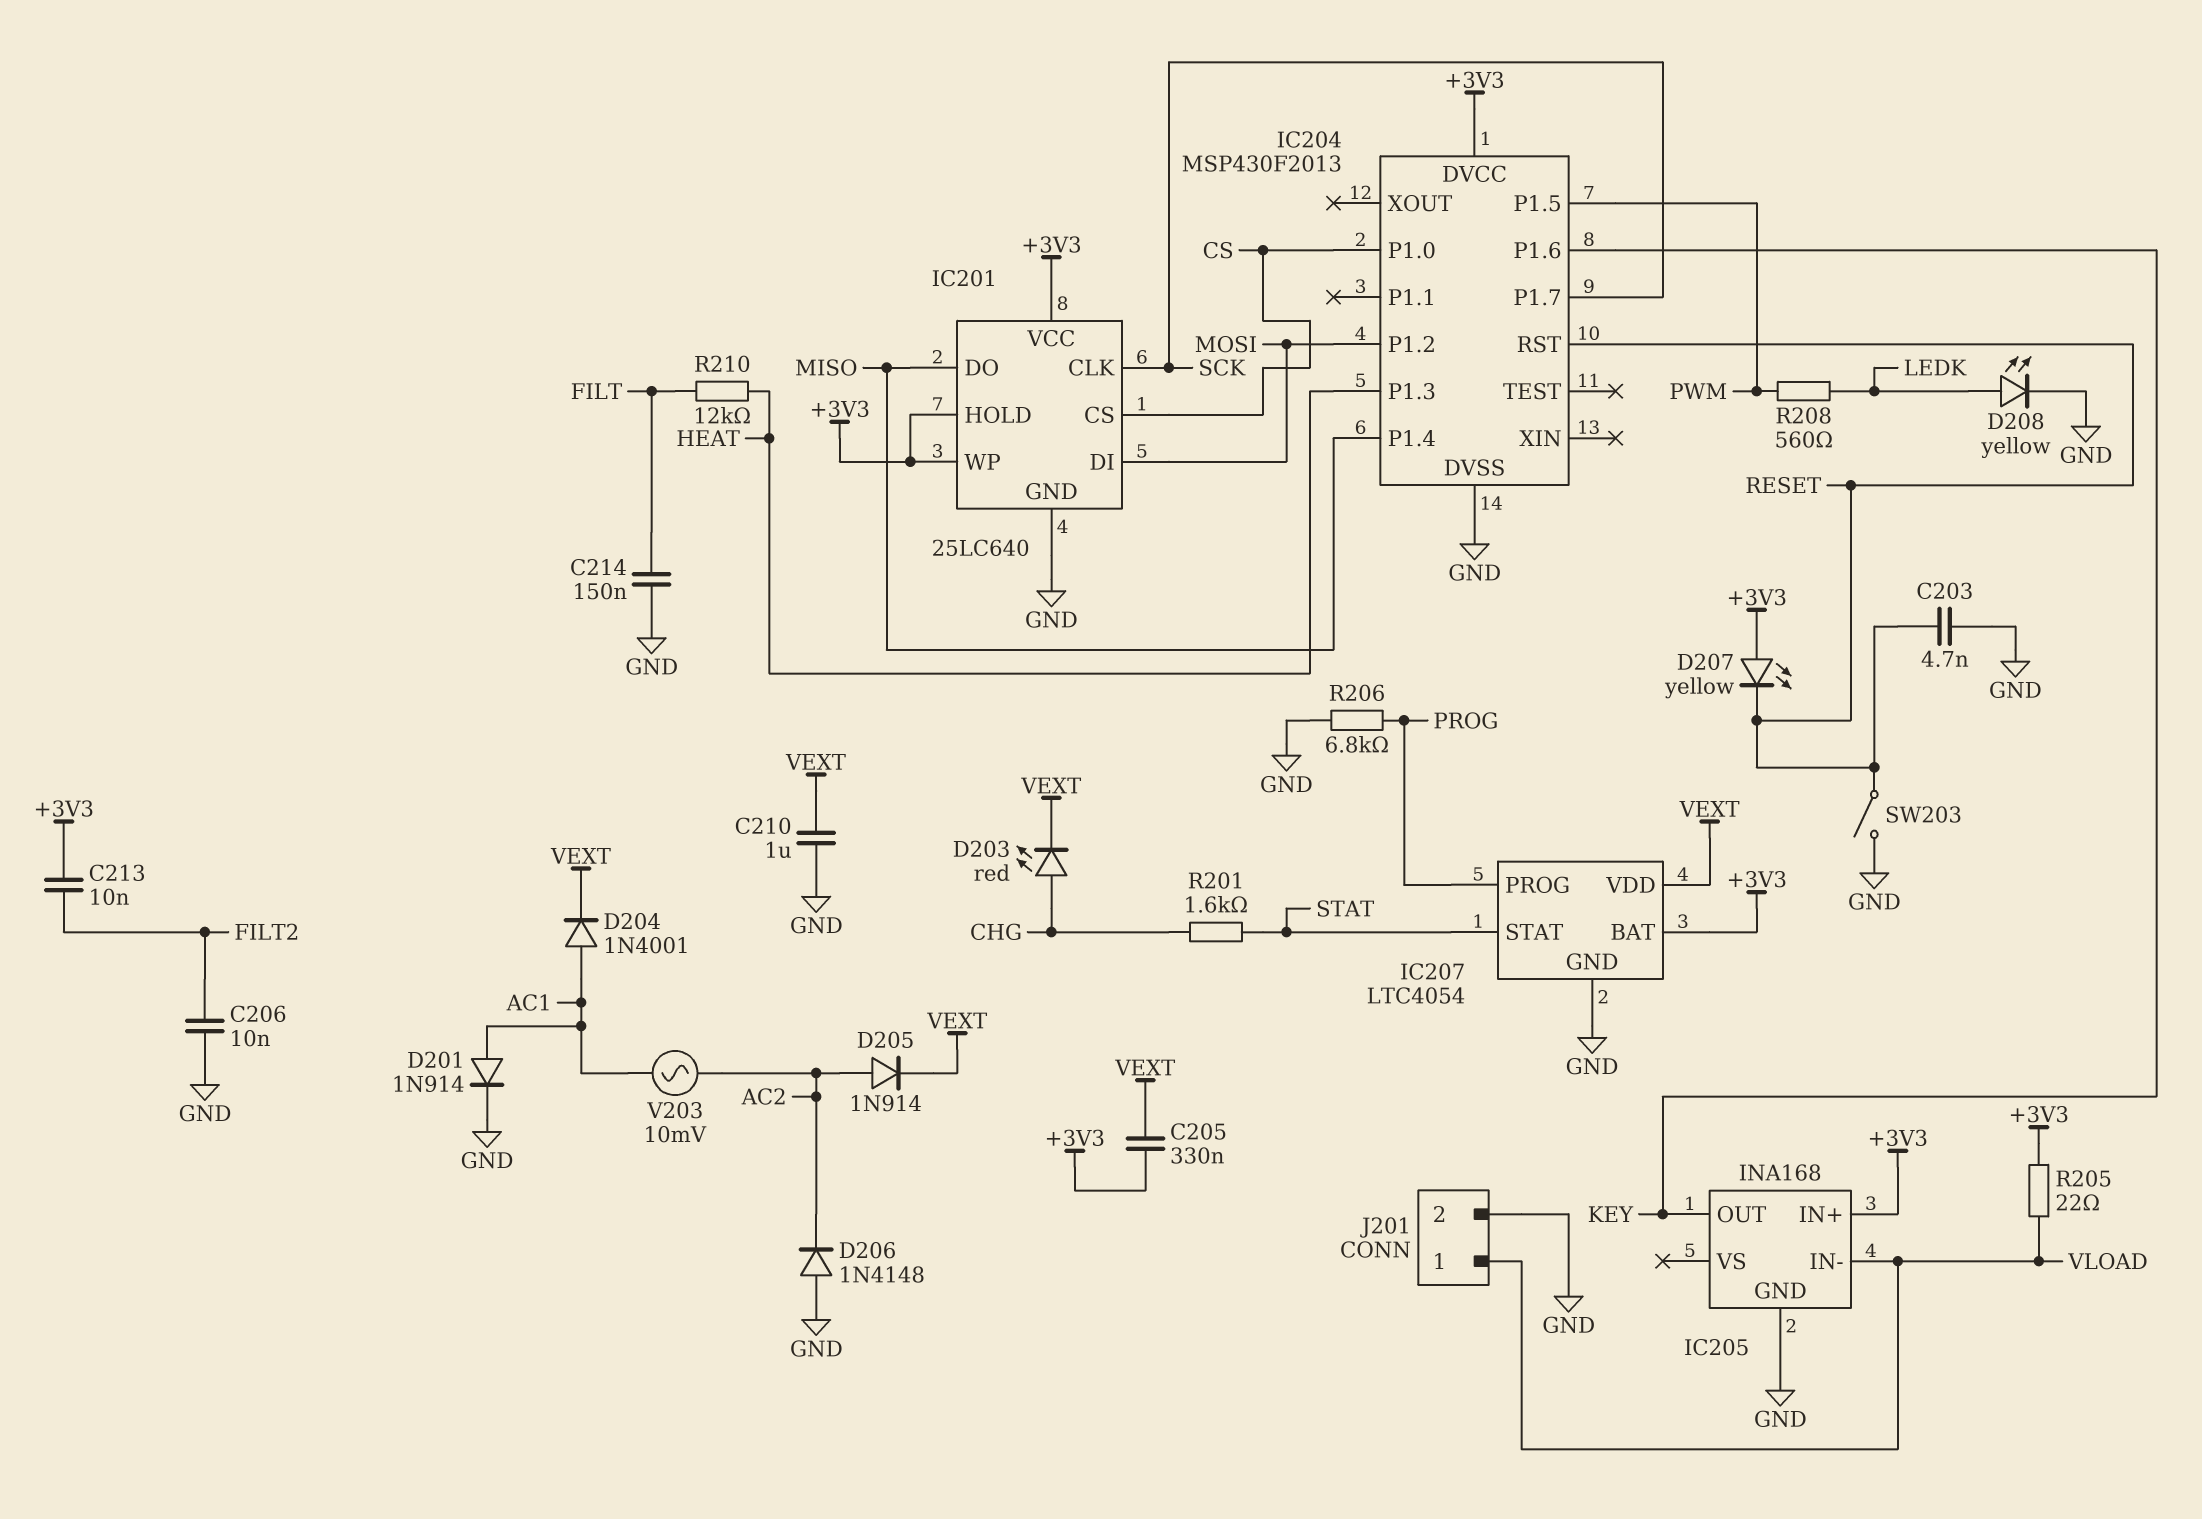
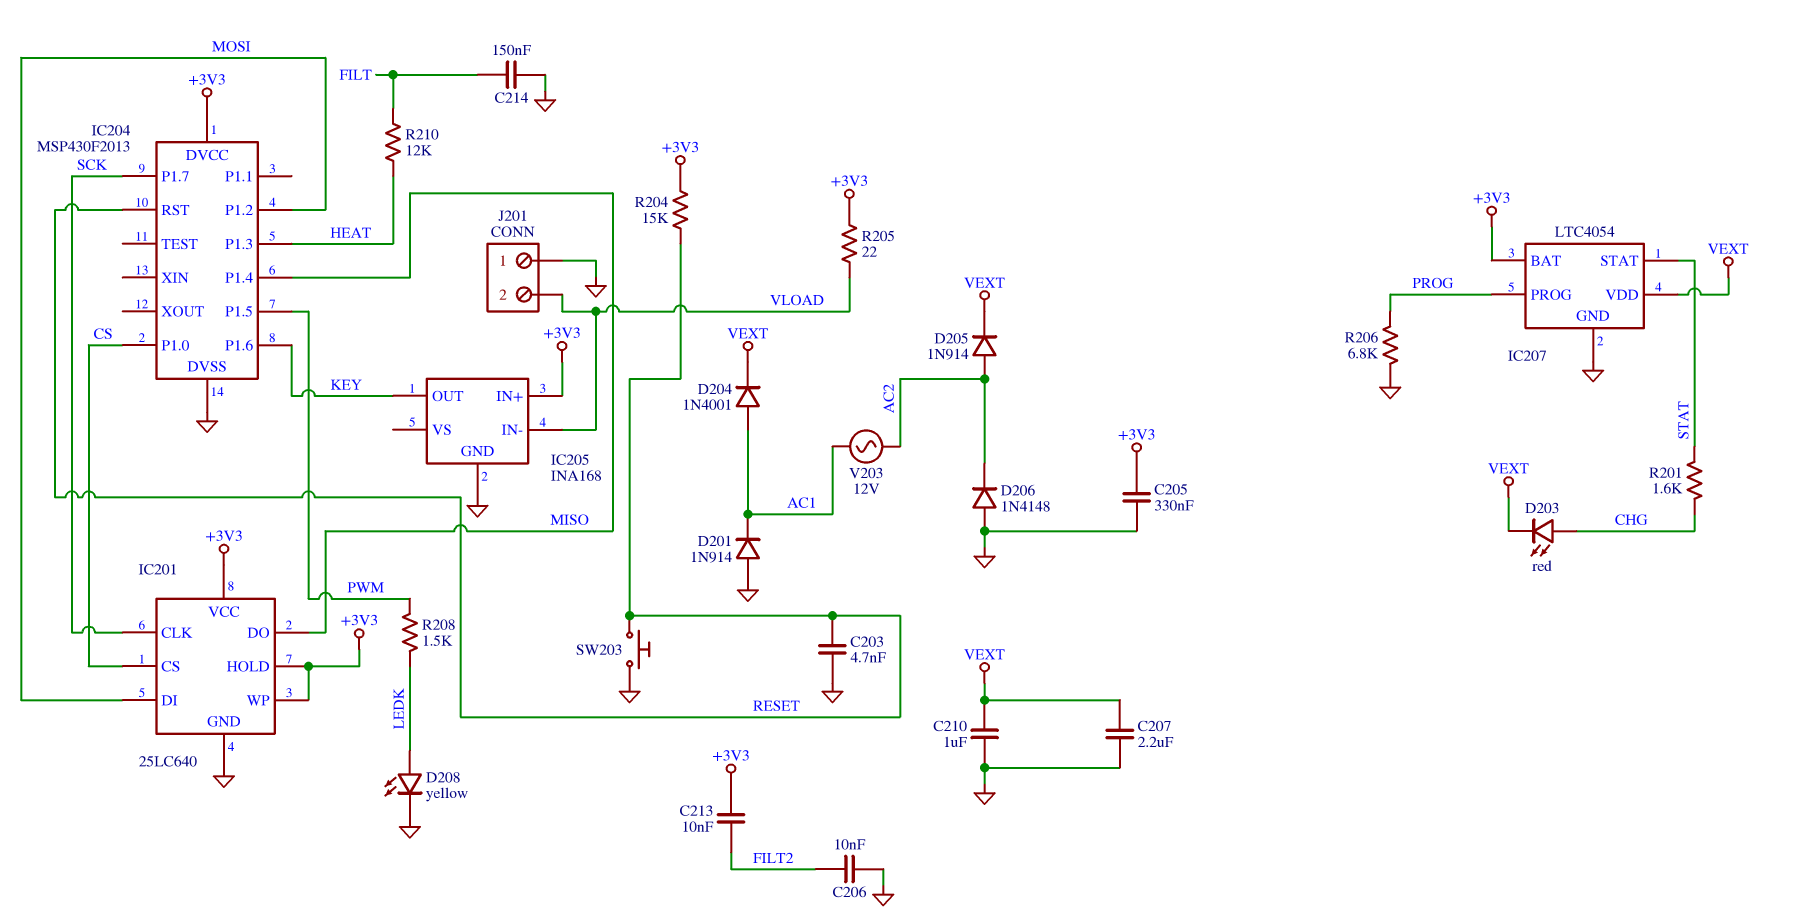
C205: 330nF (+3V3, VEXT) -> 330nF (+3V3, GND)
C207: none -> 2.2uF (GND, VEXT)
D201: diode 1N914 (A AC1, K GND) -> diode 1N914 (A GND, K AC1)
D207: LED yellow (A +3V3, K RESET) -> none
J201 pin 1: VLOAD -> GND
J201 pin 2: GND -> VLOAD
R204: none -> 15k (+3V3, RESET)
R208: 560 (LEDK, PWM) -> 1.5k (LEDK, PWM)
SW203: switch (GND, RESET) -> button (GND, RESET)
V203: AC 10mV (AC1, AC2) -> AC 12V (AC1, AC2)

